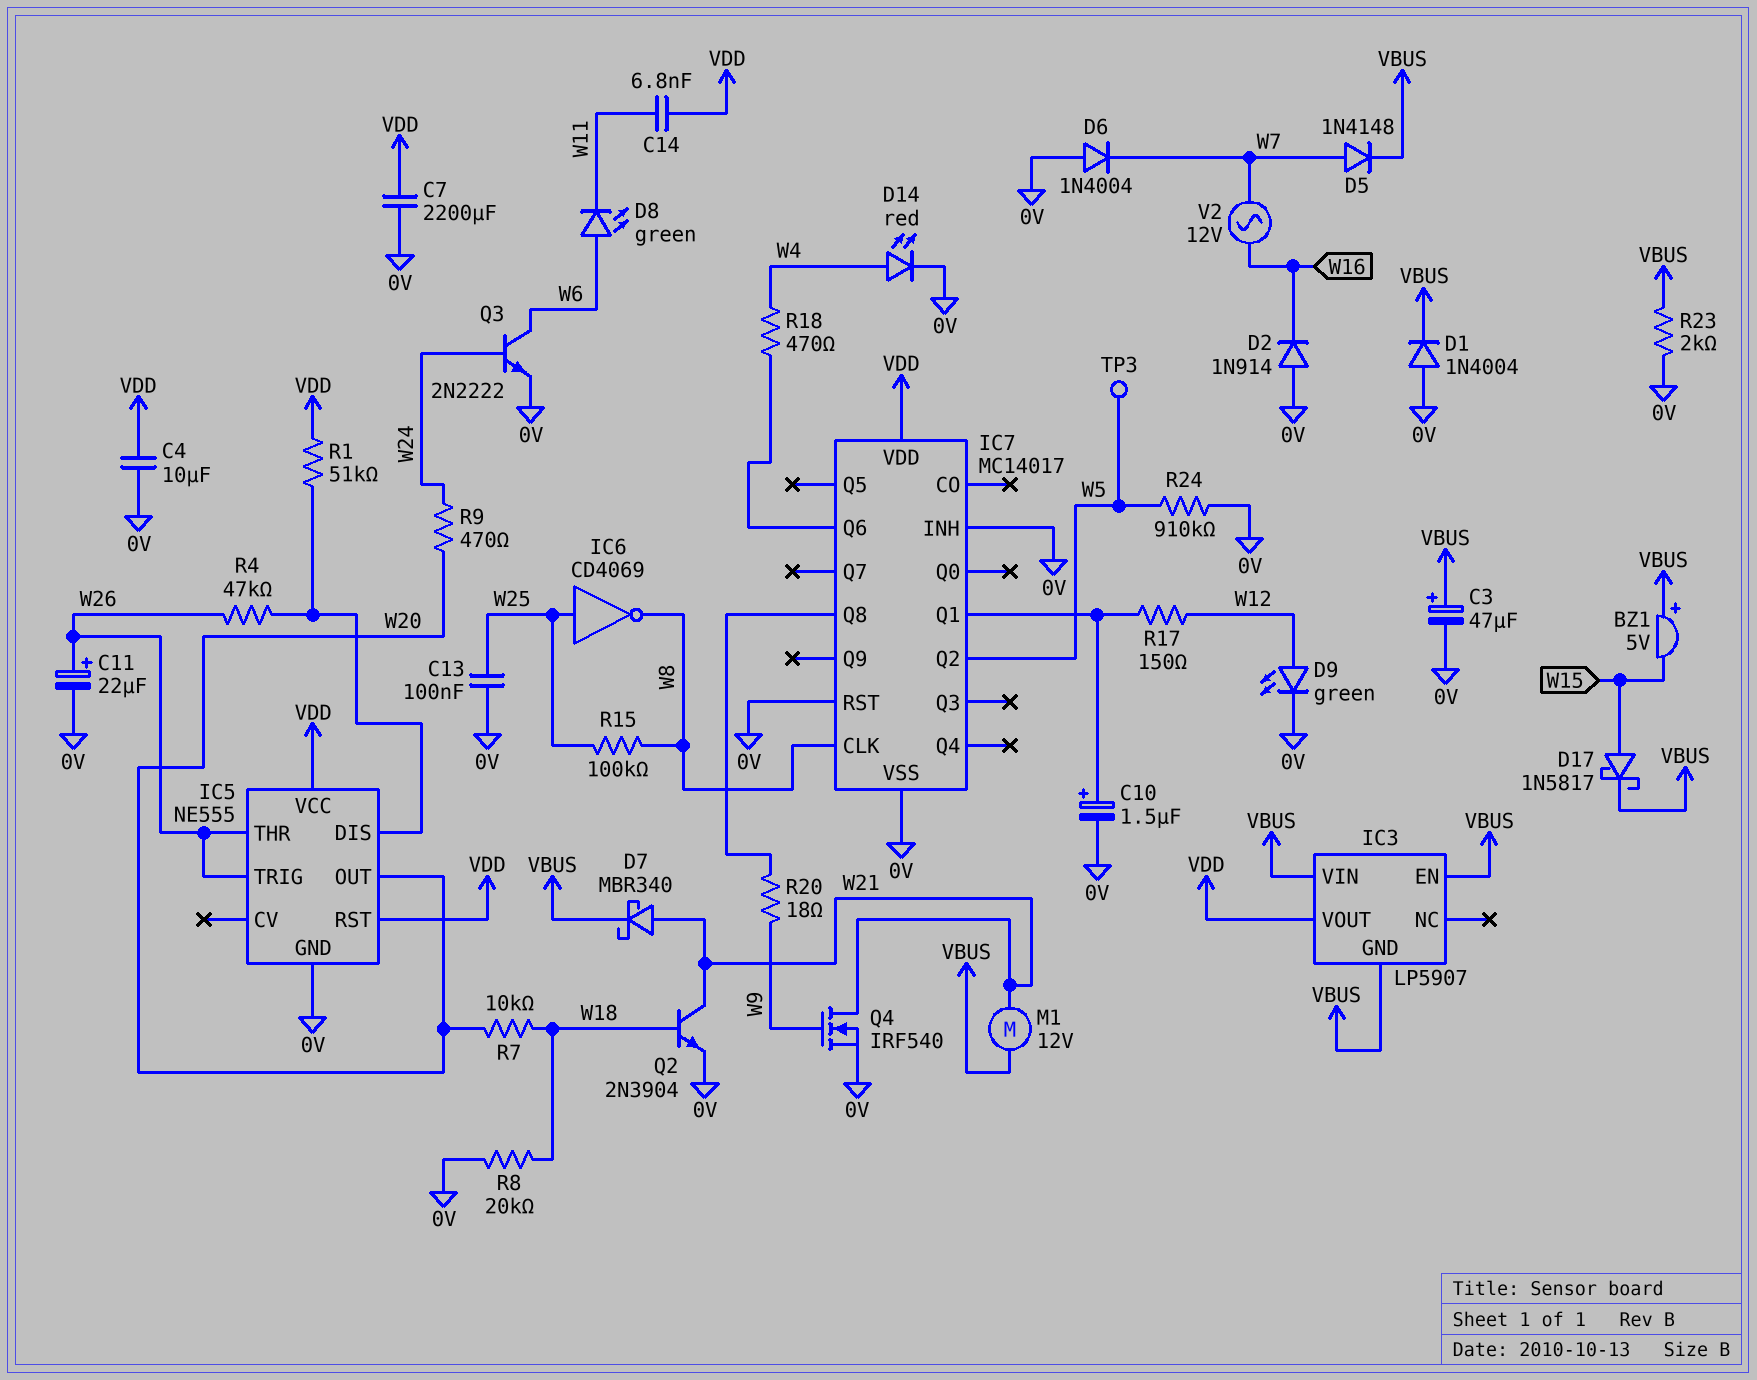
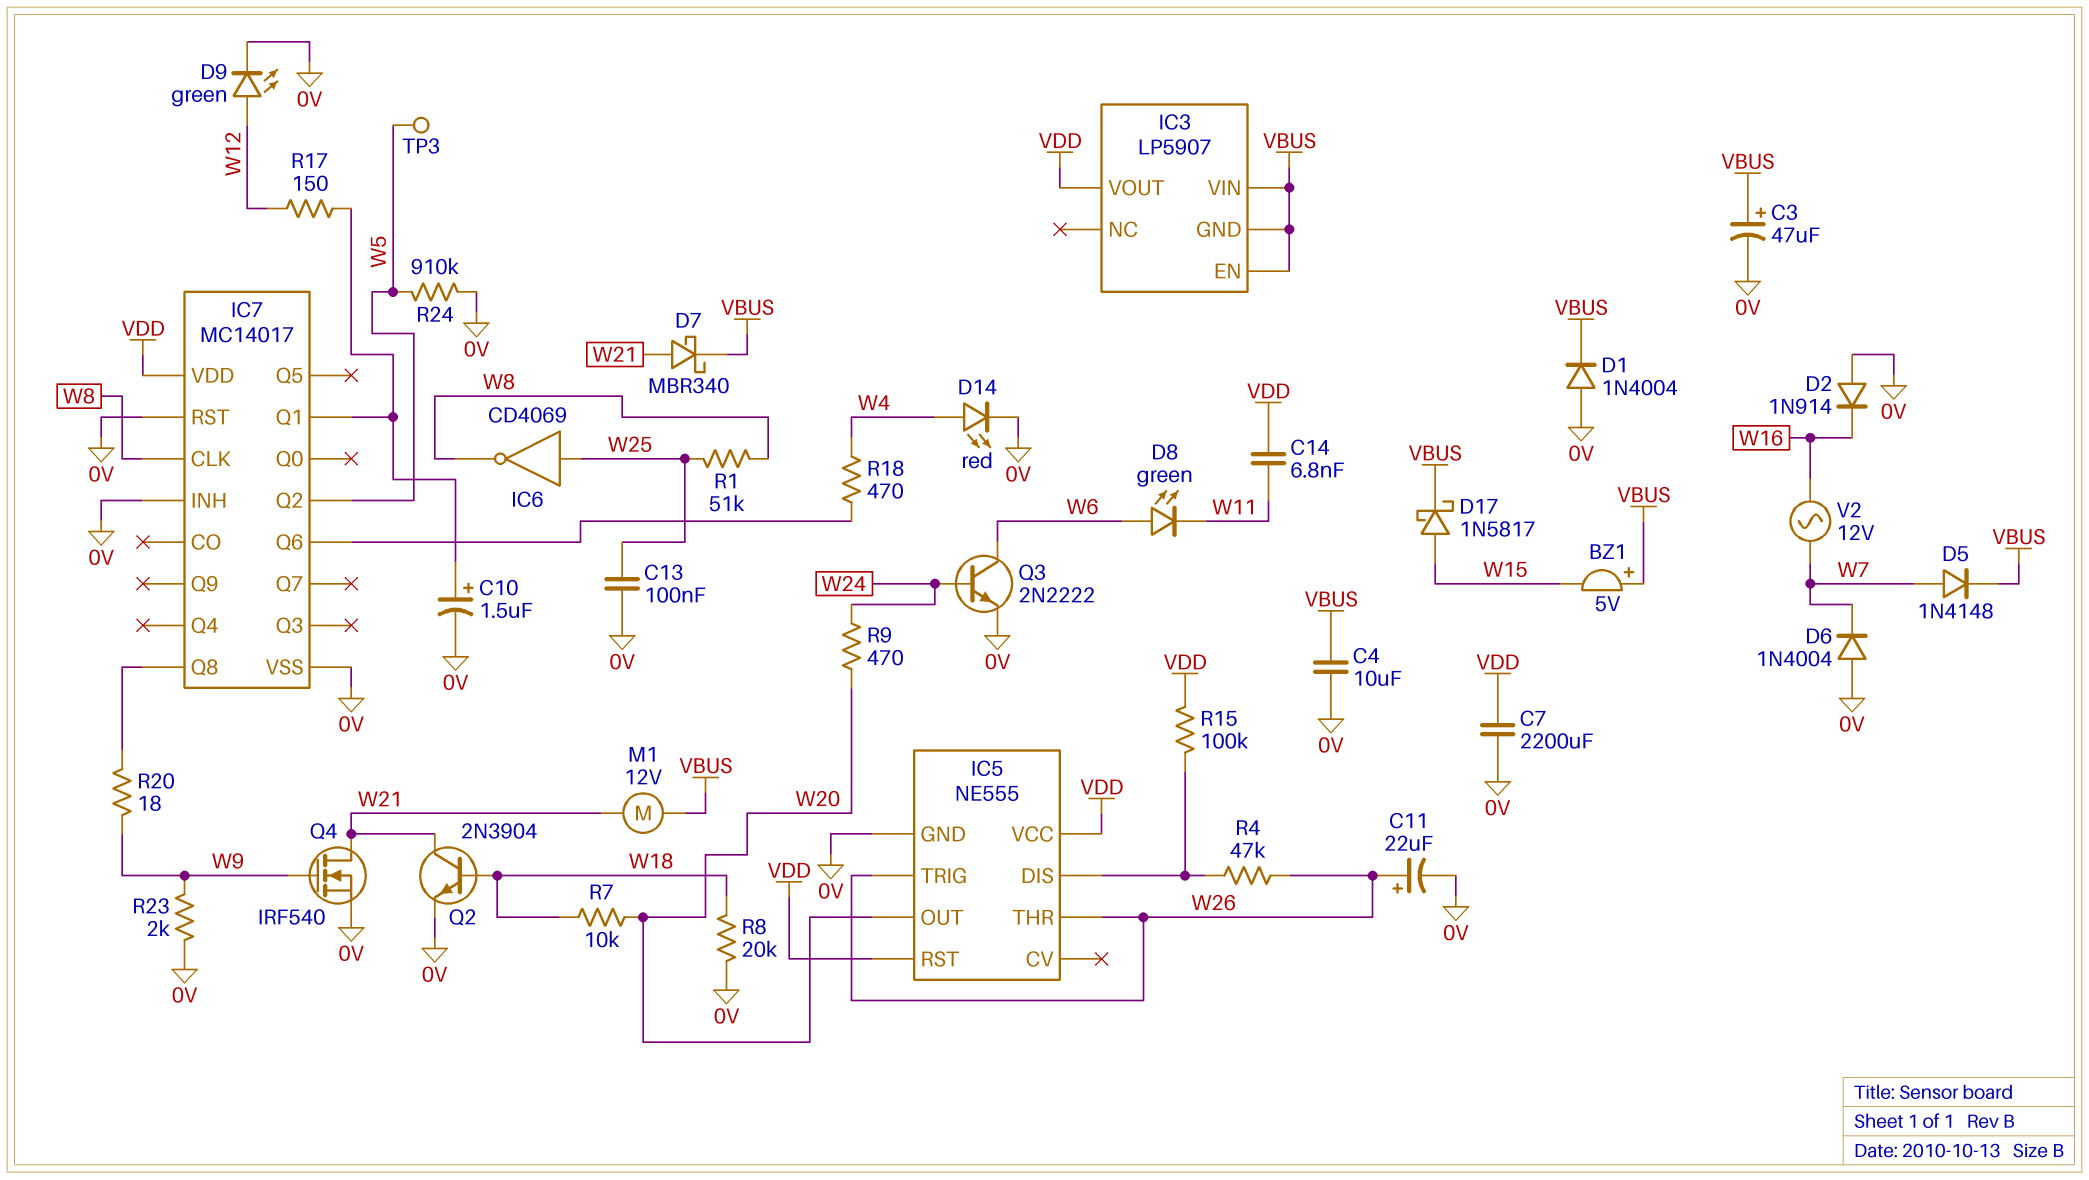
C4: 10uF (0V, VDD) -> 10uF (0V, VBUS)
R1: 51k (IC5/DIS, VDD) -> 51k (W8, W25)
R15: 100k (W8, W25) -> 100k (IC5/DIS, VDD)
R23: 2k (0V, VBUS) -> 2k (0V, W9)

